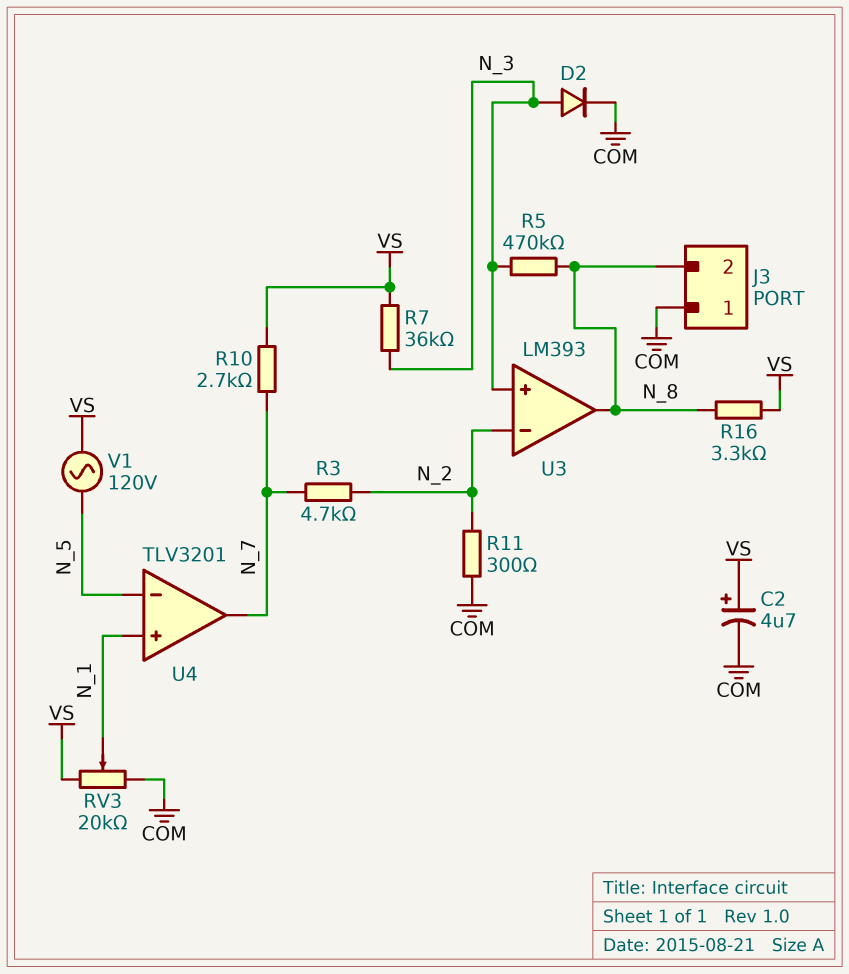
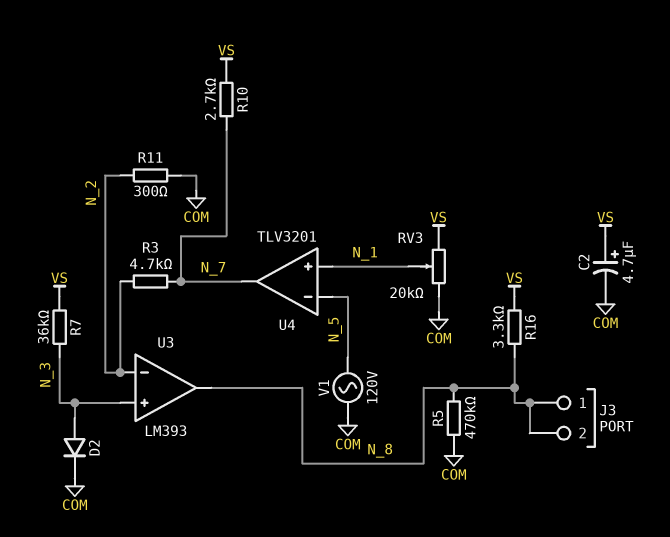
J3 pin 1: COM -> N_8
R5: 470k (N_3, N_8) -> 470k (COM, N_8)
V1: AC 120V (N_5, VS) -> AC 120V (COM, N_5)

